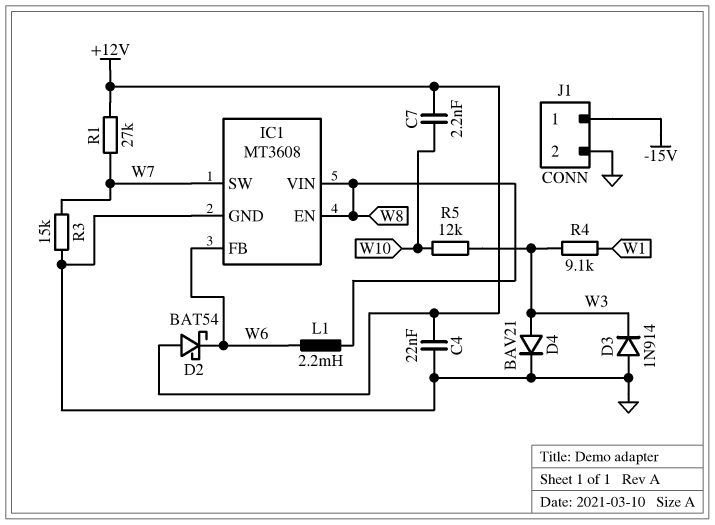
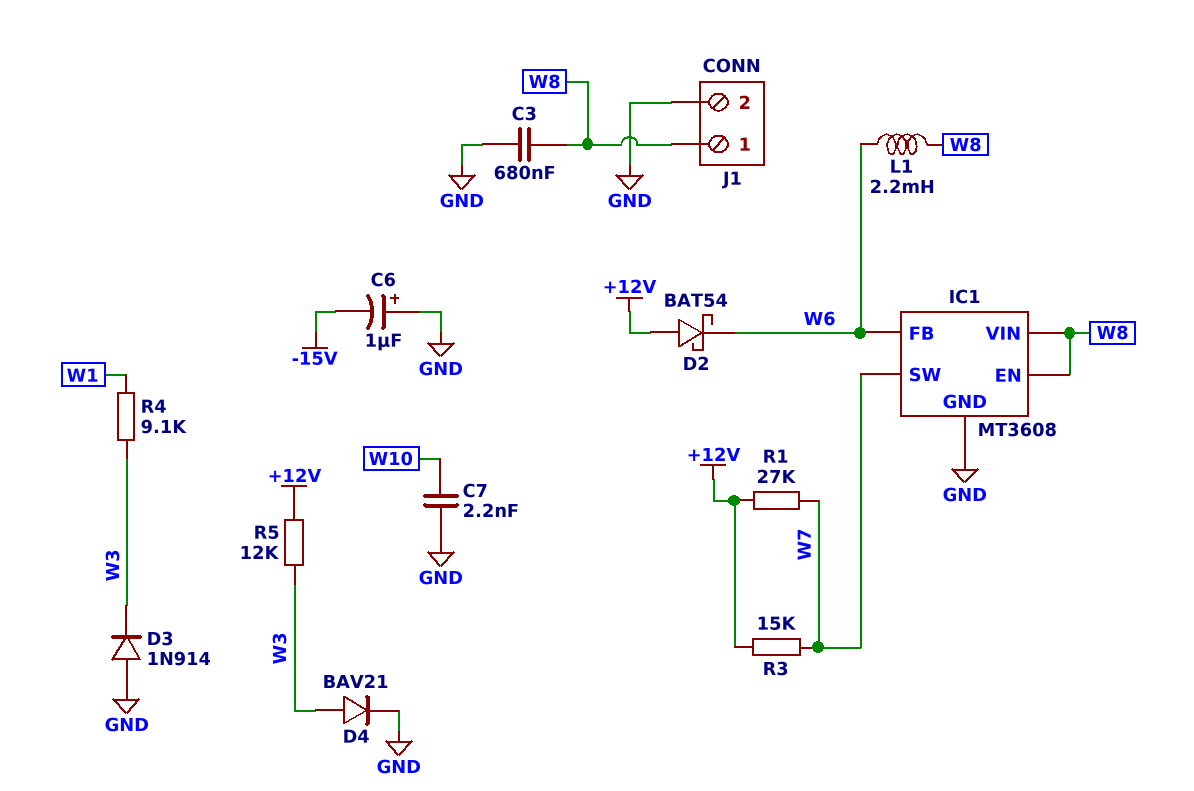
C3: none -> 680nF (GND, W8)
C4: 22nF (+12V, GND) -> none
C6: none -> 1uF (plus GND, minus -15V)
C7: 2.2nF (+12V, W10) -> 2.2nF (GND, W10)
J1 pin 1: -15V -> W8
R3: 15k (GND, W7) -> 15k (+12V, W7)
R5: 12k (W3, W10) -> 12k (+12V, W3)

